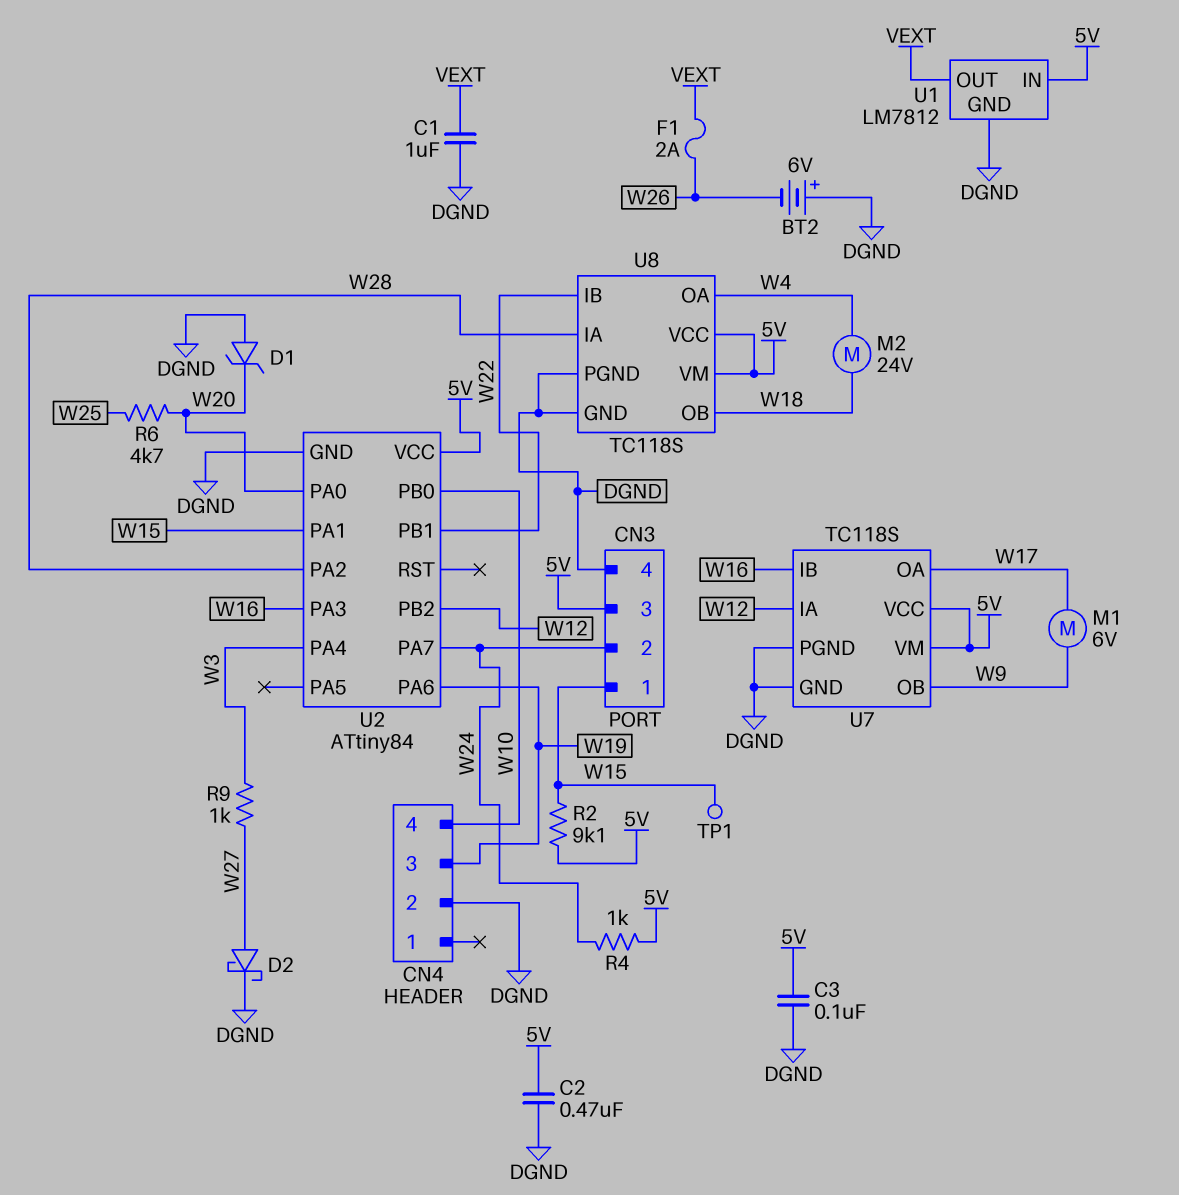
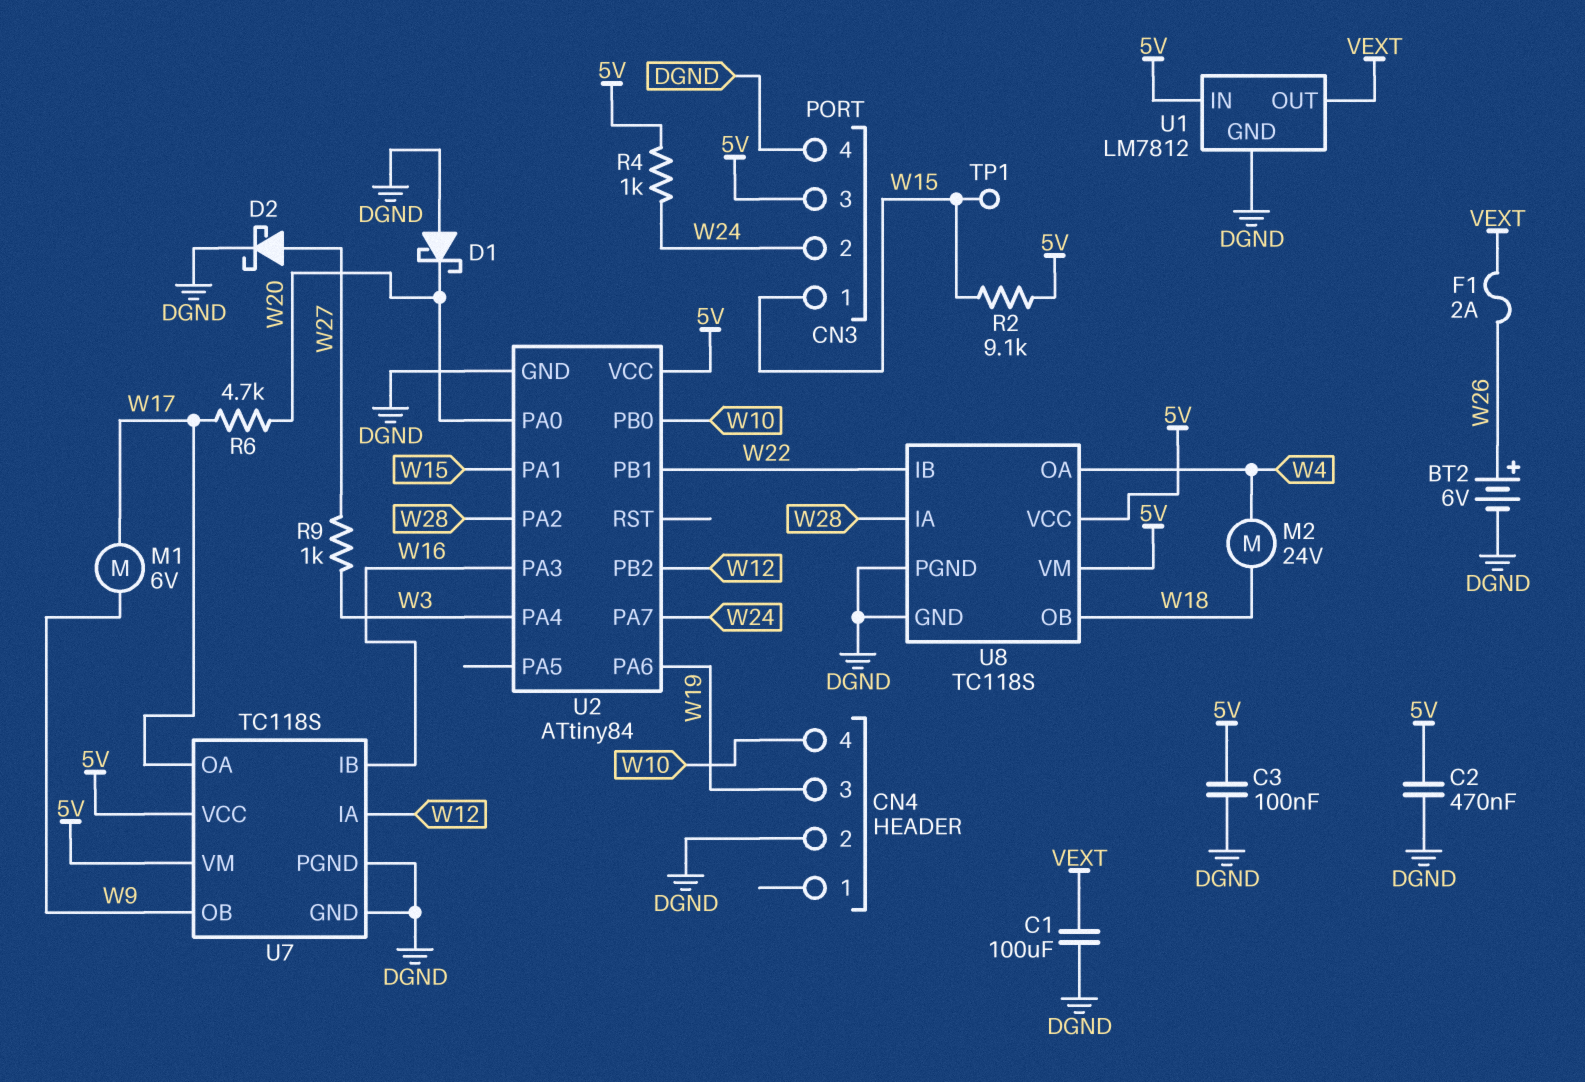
BT2: 6V (plus DGND, minus W26) -> 6V (plus W26, minus DGND)
C1: 1uF (DGND, VEXT) -> 100uF (DGND, VEXT)
D1: zener (A DGND, K W20) -> schottky (A DGND, K W20)
R6: 4.7k (W20, W25) -> 4.7k (W17, W20)

